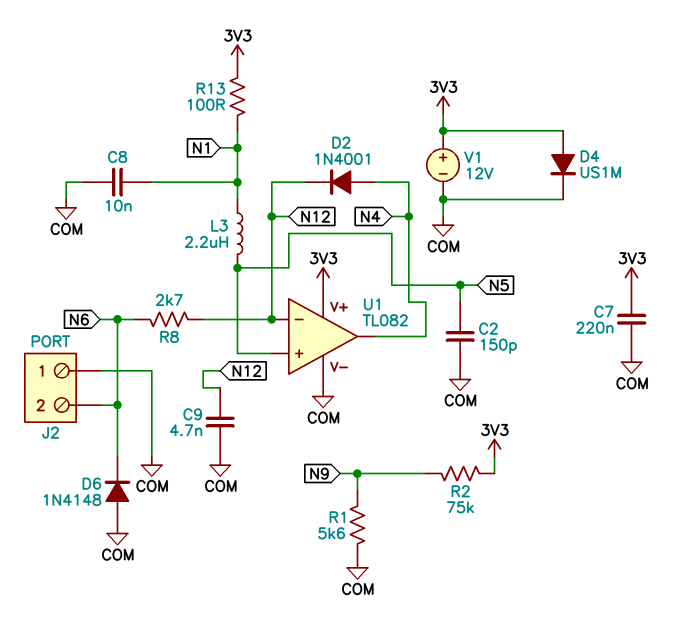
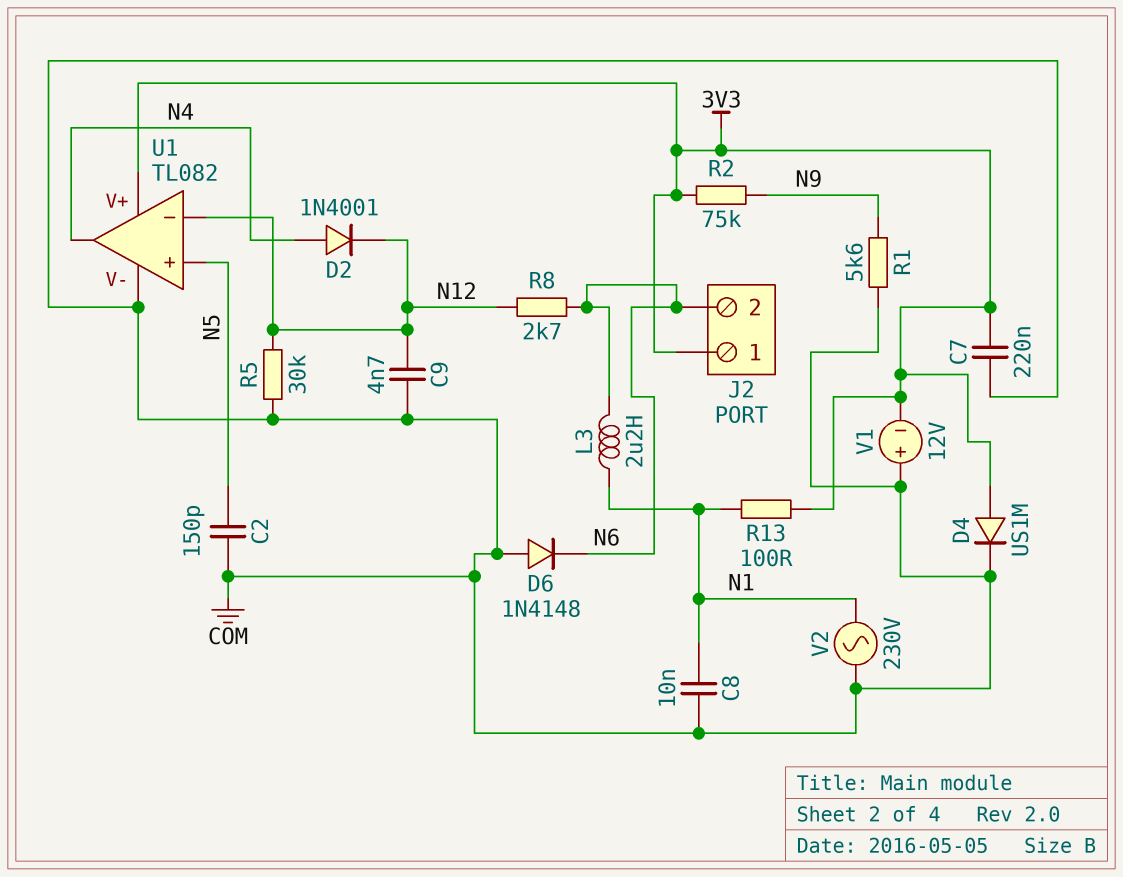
J2 pin 1: COM -> 3V3
L3: 2.2uH (N1, N5) -> 2.2uH (N1, N6)
R5: none -> 30k (COM, N12)
V1: 12V (plus 3V3, minus COM) -> 12V (plus COM, minus 3V3)
V2: none -> AC 230V (COM, N1)

